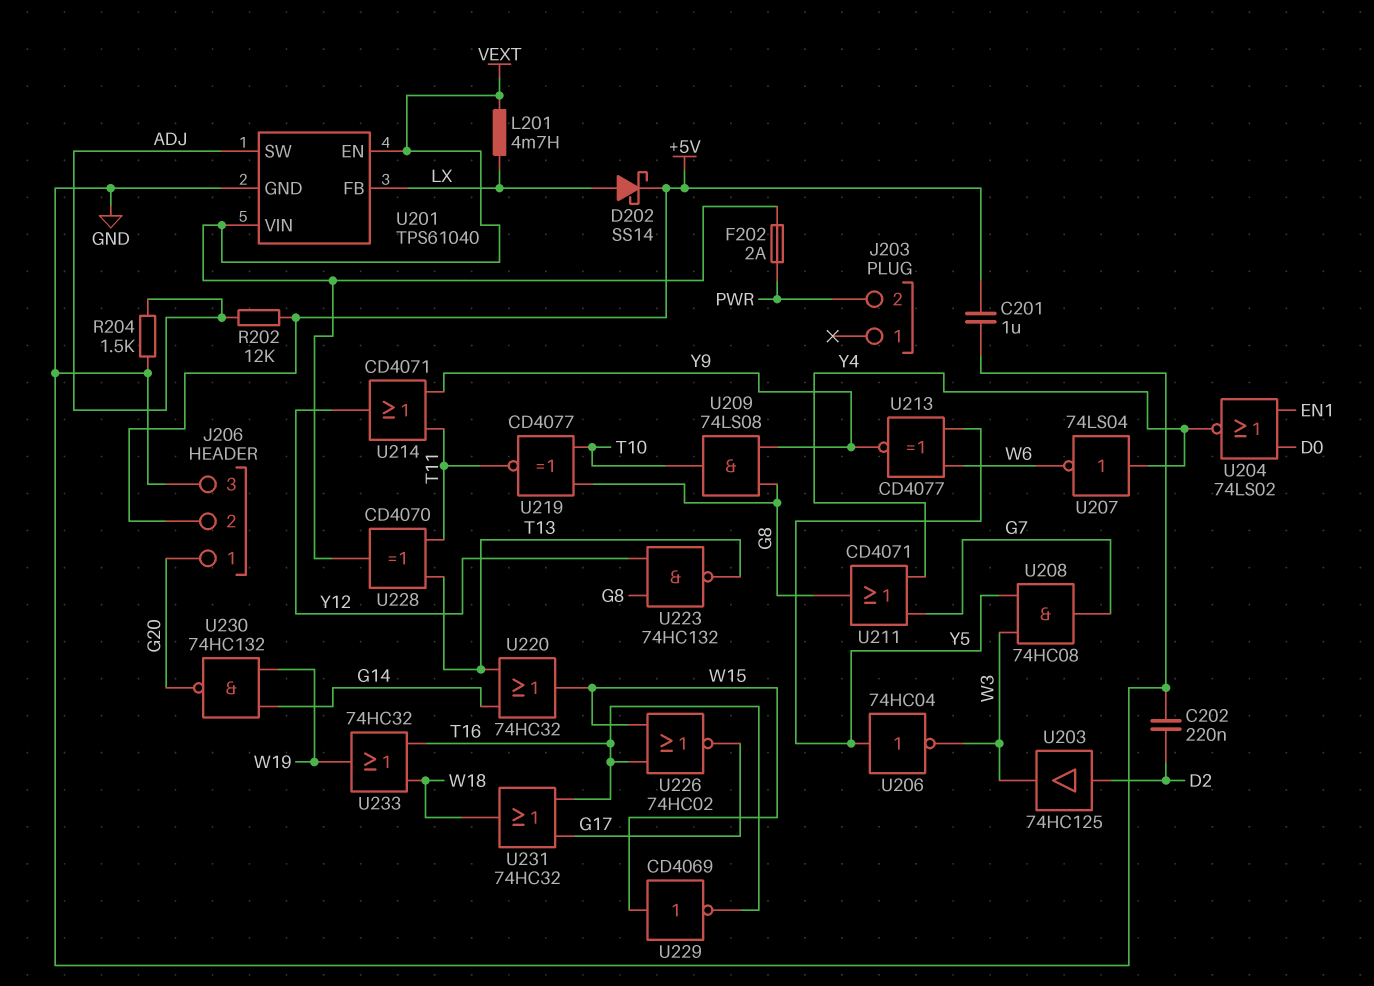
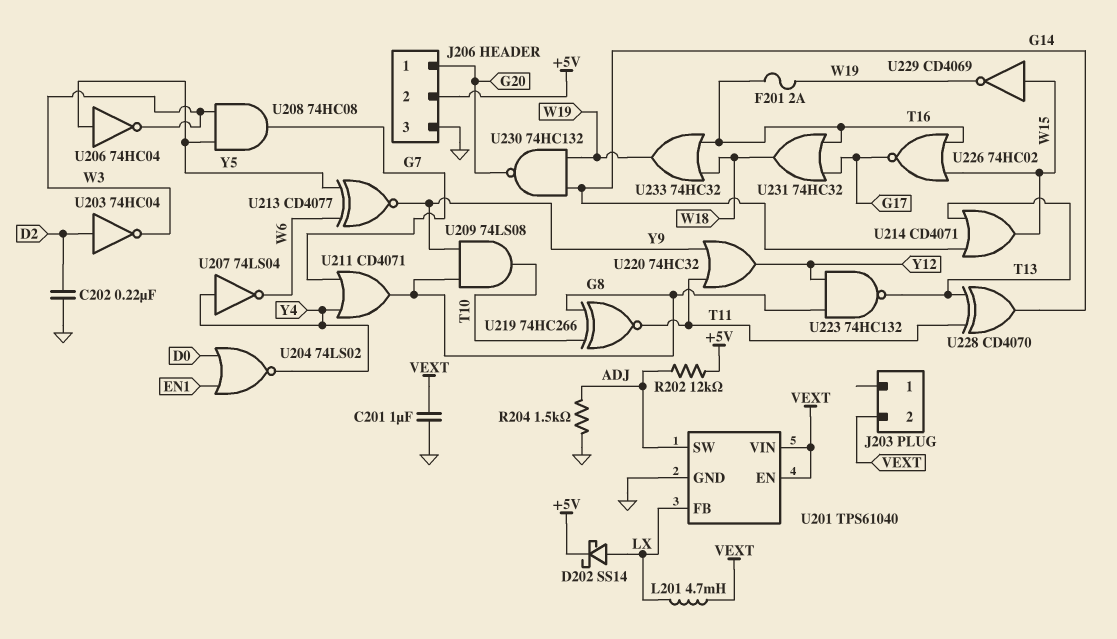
C201: 1uF (+5V, GND) -> 1uF (GND, VEXT)
F201: none -> 2A (T16, W19)
F202: 2A (PWR, VEXT) -> none
J203 pin 2: PWR -> VEXT
U203: buffer 74HC125 (in D2, out W3) -> NOT 74HC04 (in D2, out W3)
U214: OR CD4071 (in T11, in Y9, out Y12) -> OR CD4071 (in G14, in T13, out W15)
U219: XNOR CD4077 (in G8, in T10, out T11) -> XNOR 74HC266 (in G8, in T10, out T11)
U220: OR 74HC32 (in G14, in T13, out W15) -> OR 74HC32 (in T11, in Y9, out Y12)
U228: XOR CD4070 (in T11, in T13, out VEXT) -> XOR CD4070 (in T11, in T13, out G14)
U229: NOT CD4069 (in W15, out T16) -> NOT CD4069 (in W15, out W19)

